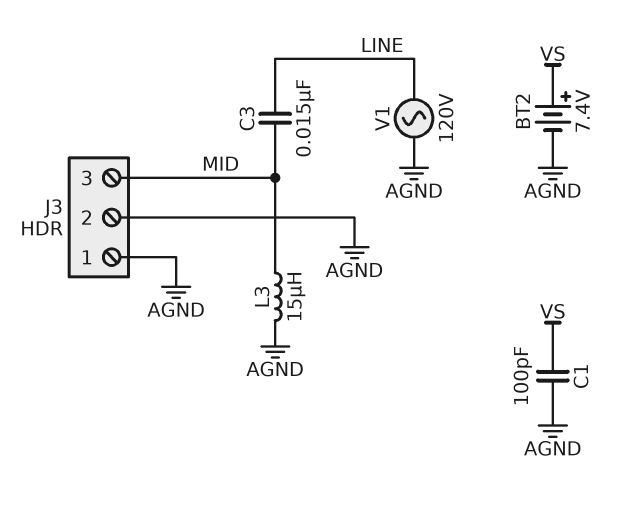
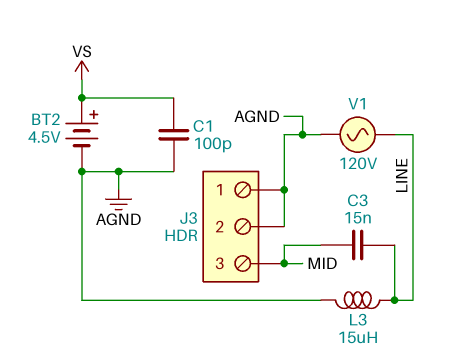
BT2: 7.4V (plus VS, minus AGND) -> 4.5V (plus VS, minus AGND)
L3: 15uH (AGND, MID) -> 15uH (AGND, LINE)

